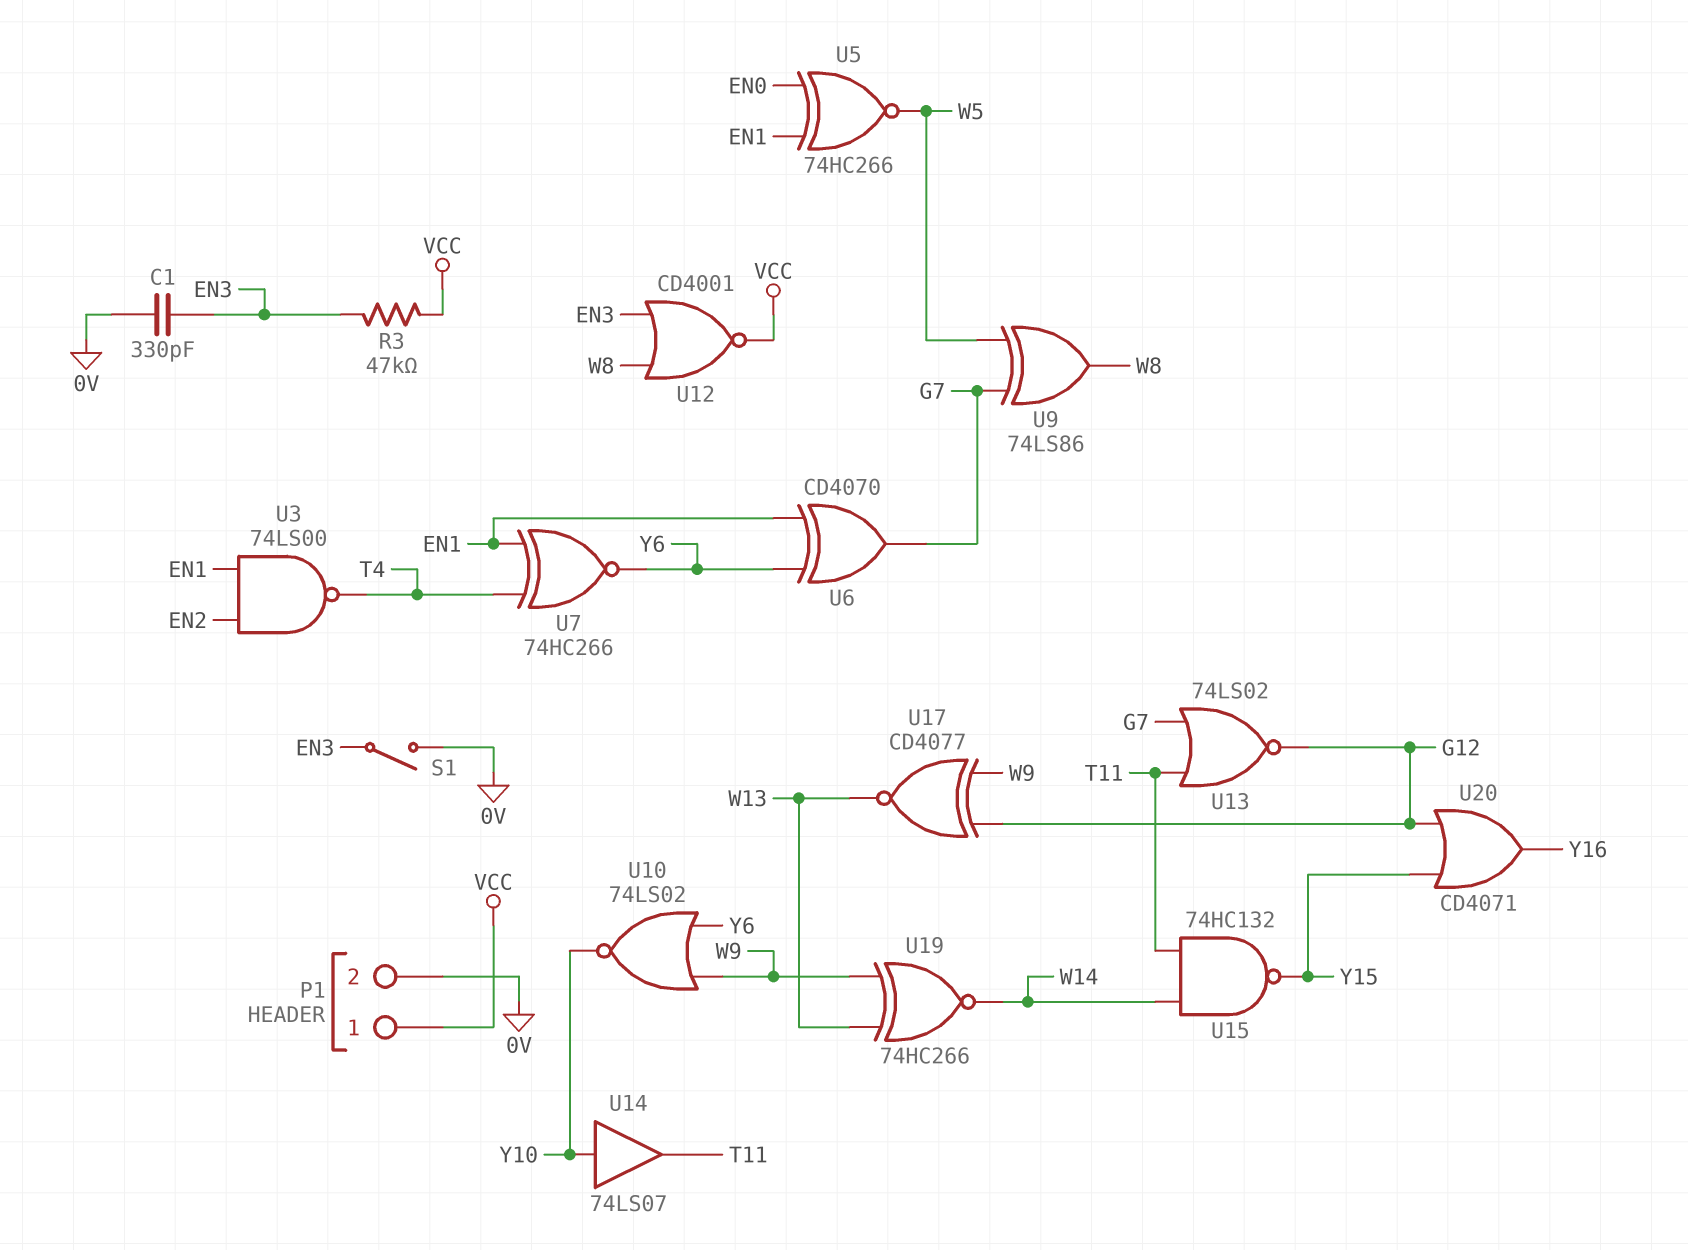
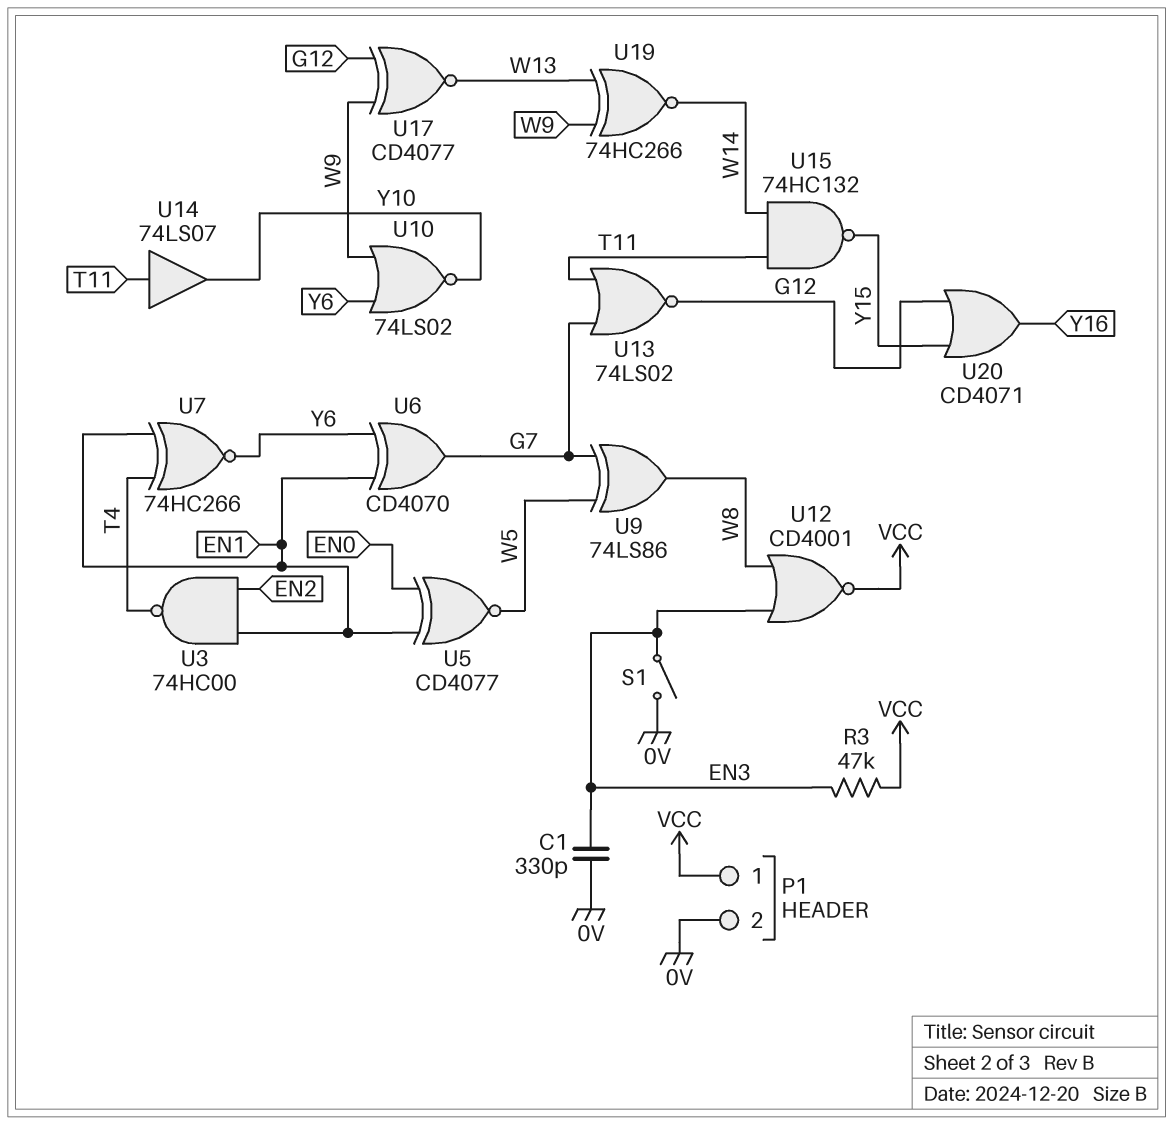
U3: NAND 74LS00 (in EN1, in EN2, out T4) -> NAND 74HC00 (in EN1, in EN2, out T4)
U5: XNOR 74HC266 (in EN0, in EN1, out W5) -> XNOR CD4077 (in EN0, in EN1, out W5)
U14: buffer 74LS07 (in Y10, out T11) -> buffer 74LS07 (in T11, out Y10)

